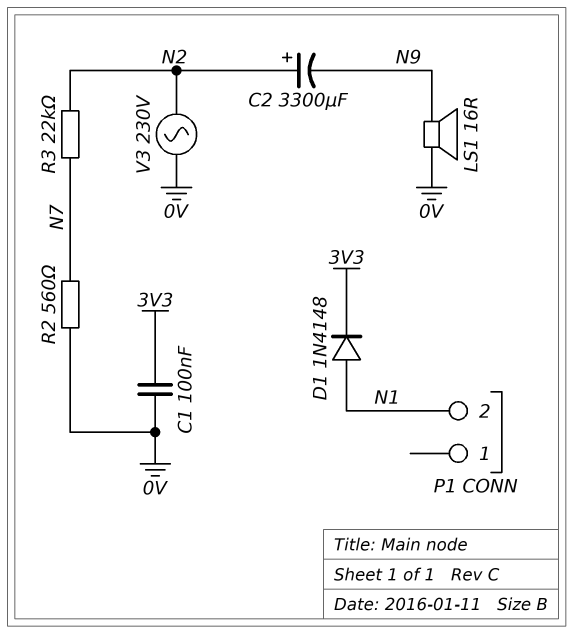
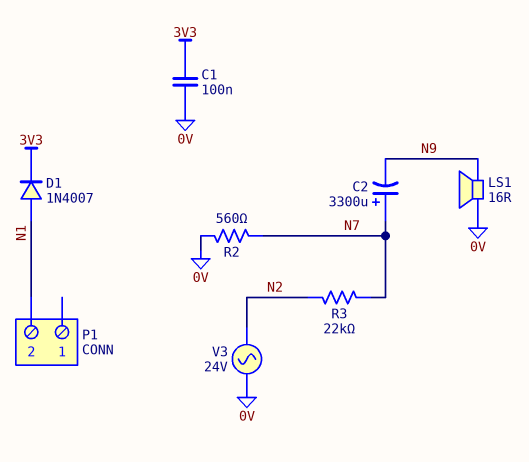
C2: 3300uF (plus N2, minus N9) -> 3300uF (plus N7, minus N9)
D1: diode 1N4148 (A N1, K 3V3) -> diode 1N4007 (A N1, K 3V3)
V3: AC 230V (0V, N2) -> AC 24V (0V, N2)

